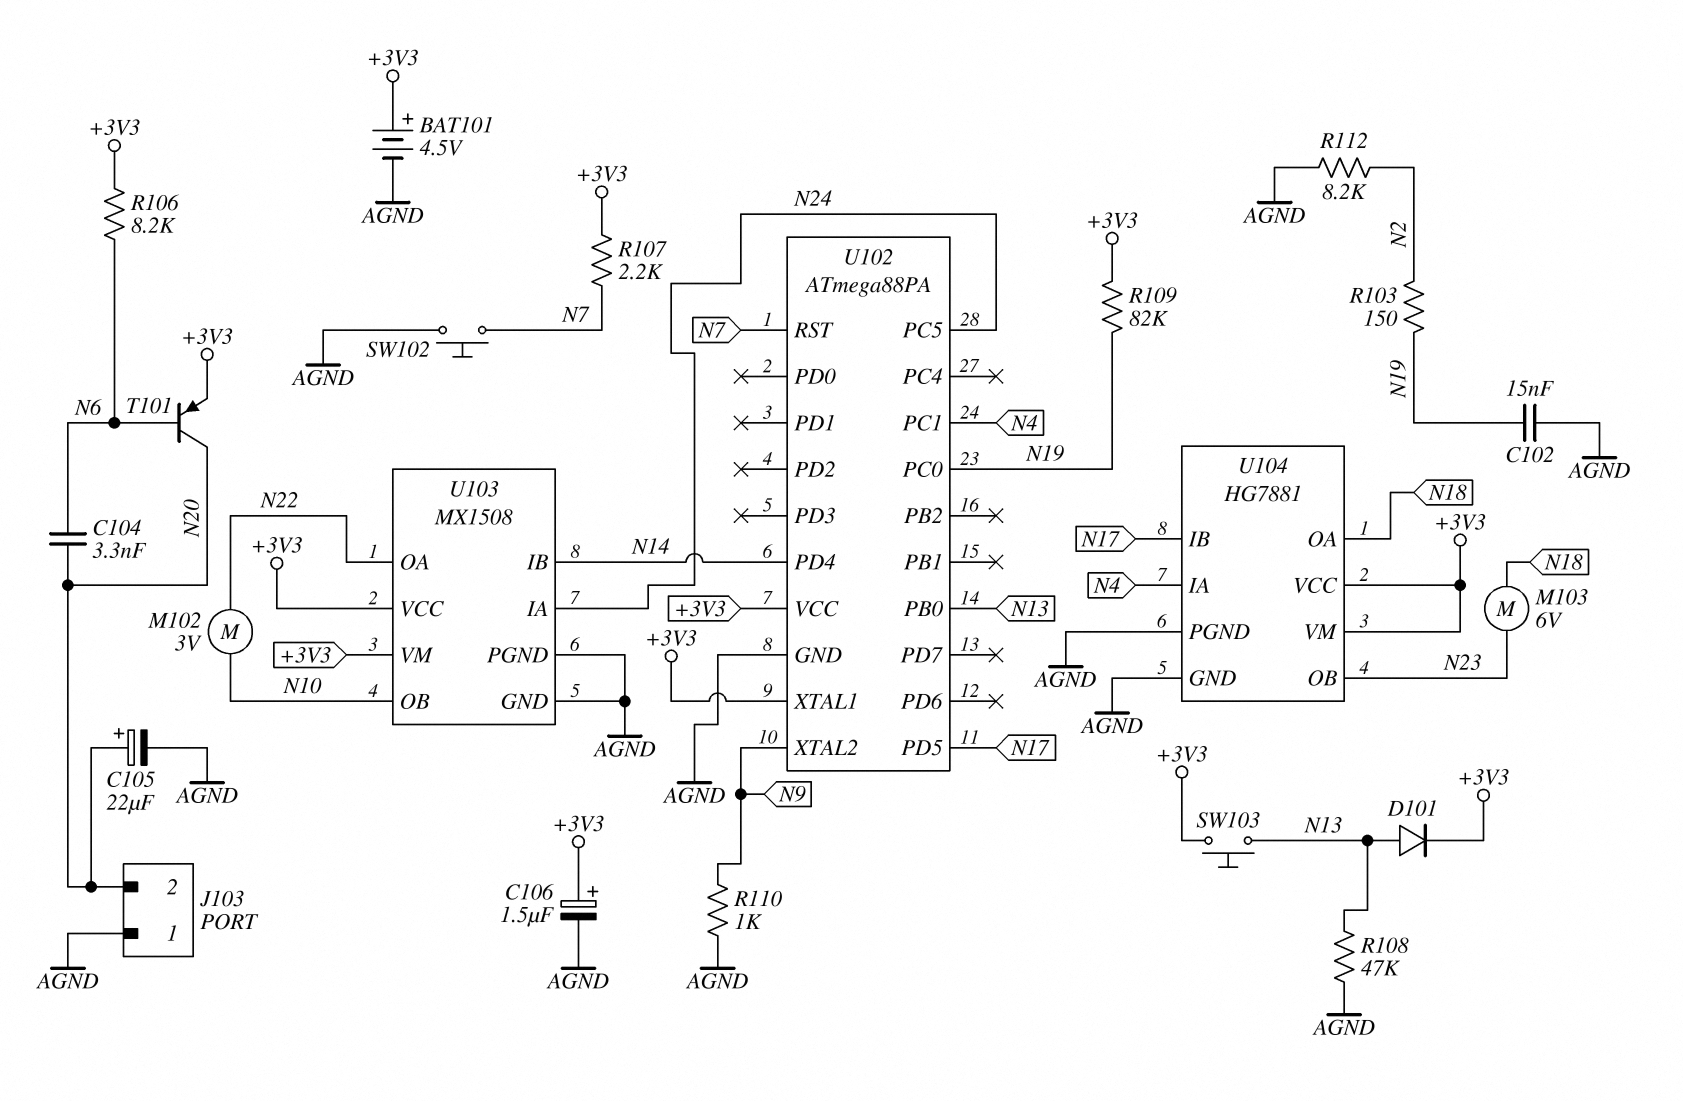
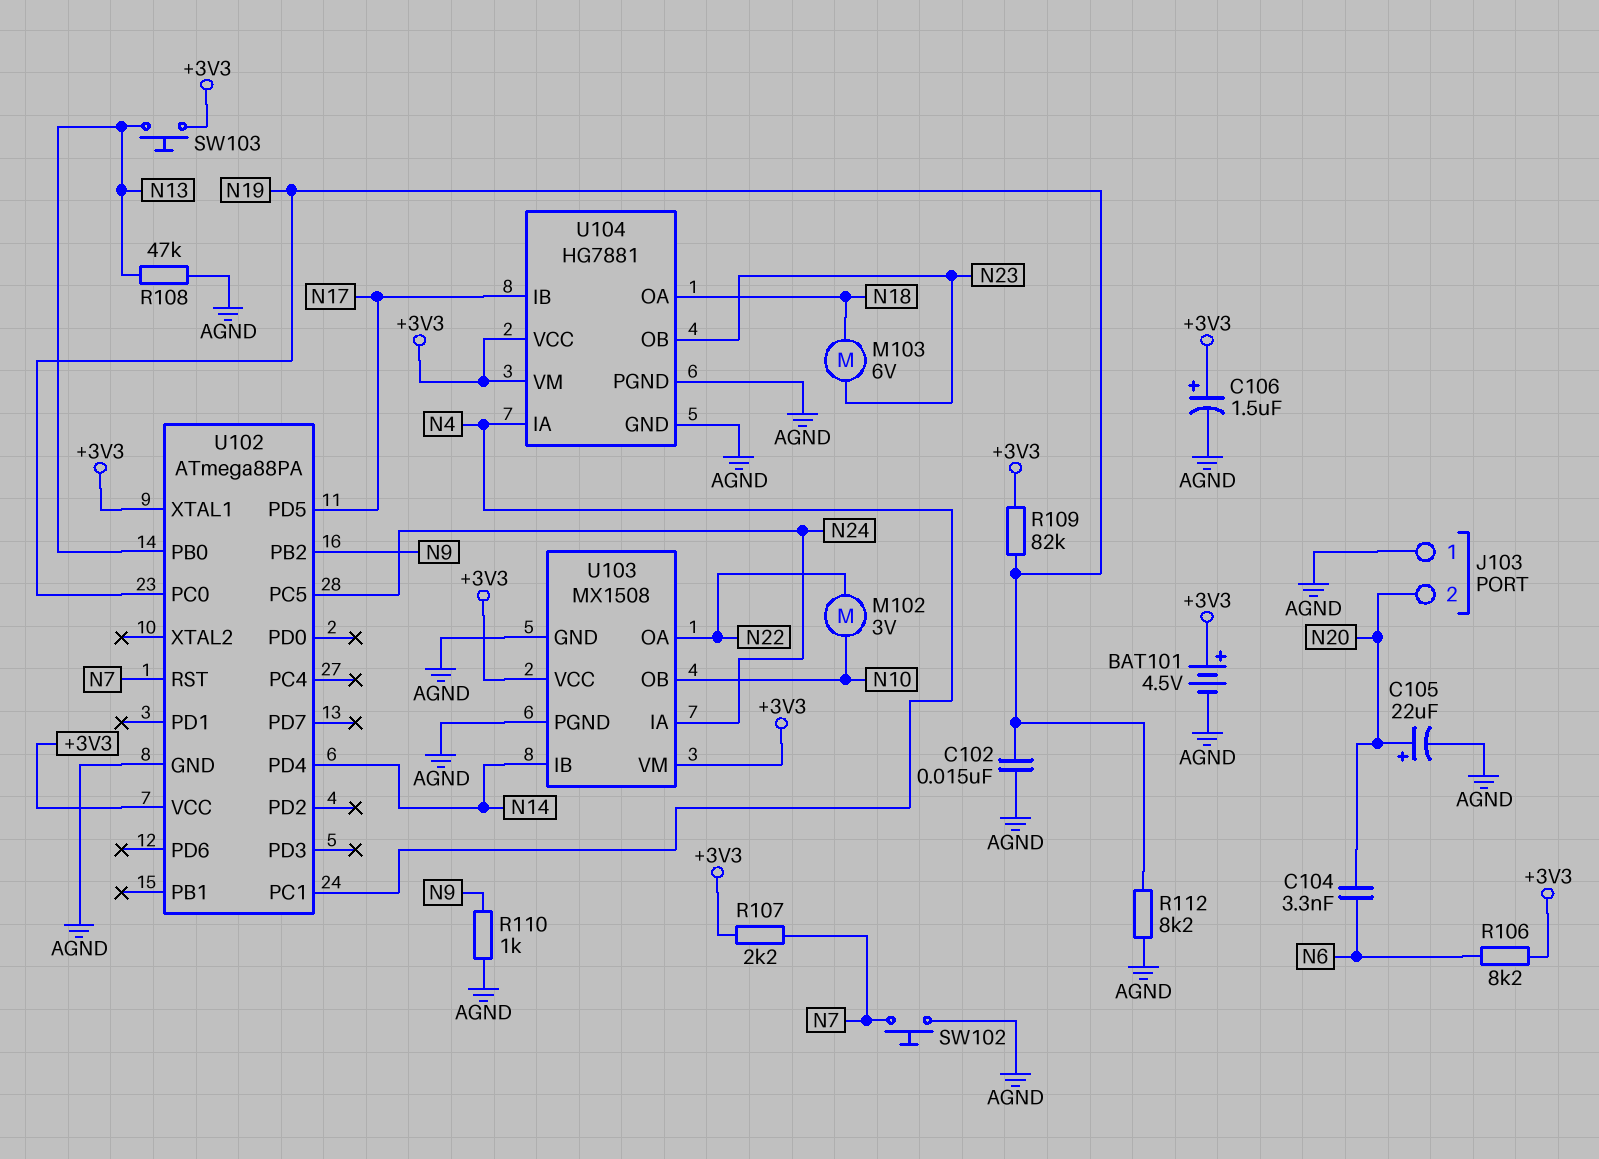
D101: diode (A N13, K +3V3) -> none
R103: 150 (N2, N19) -> none
R112: 8.2k (AGND, N2) -> 8.2k (AGND, N19)
T101: PNP (B N6, C N20, E +3V3) -> none
U102 pin PB2: none -> N9
U102 pin XTAL2: N9 -> none

